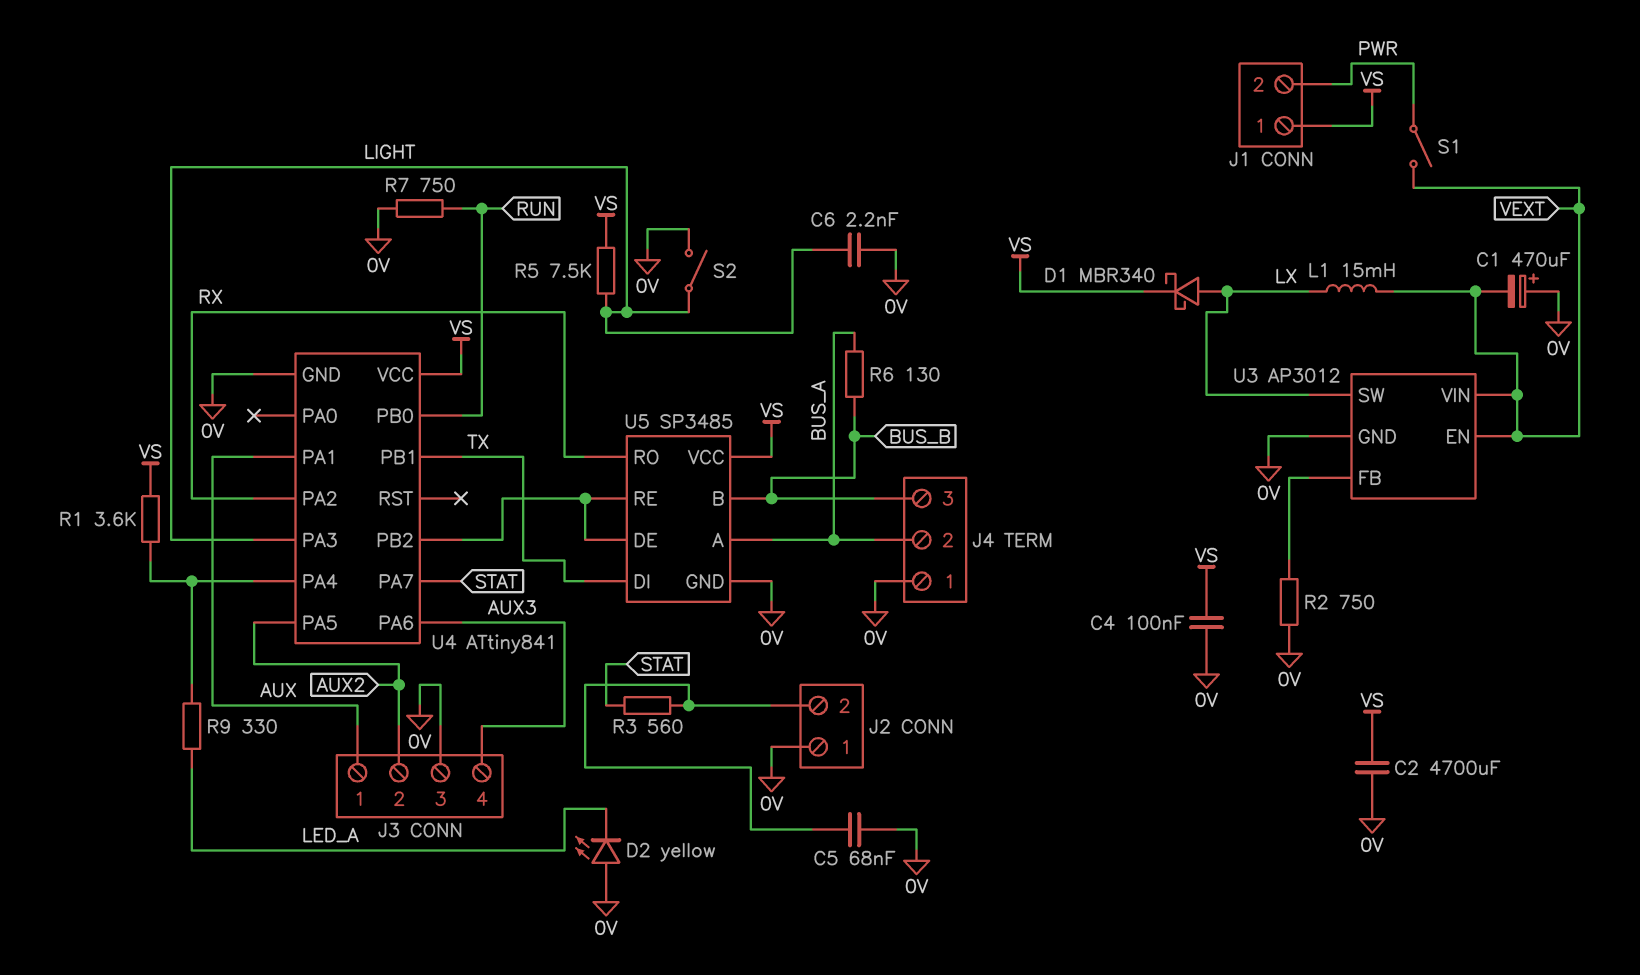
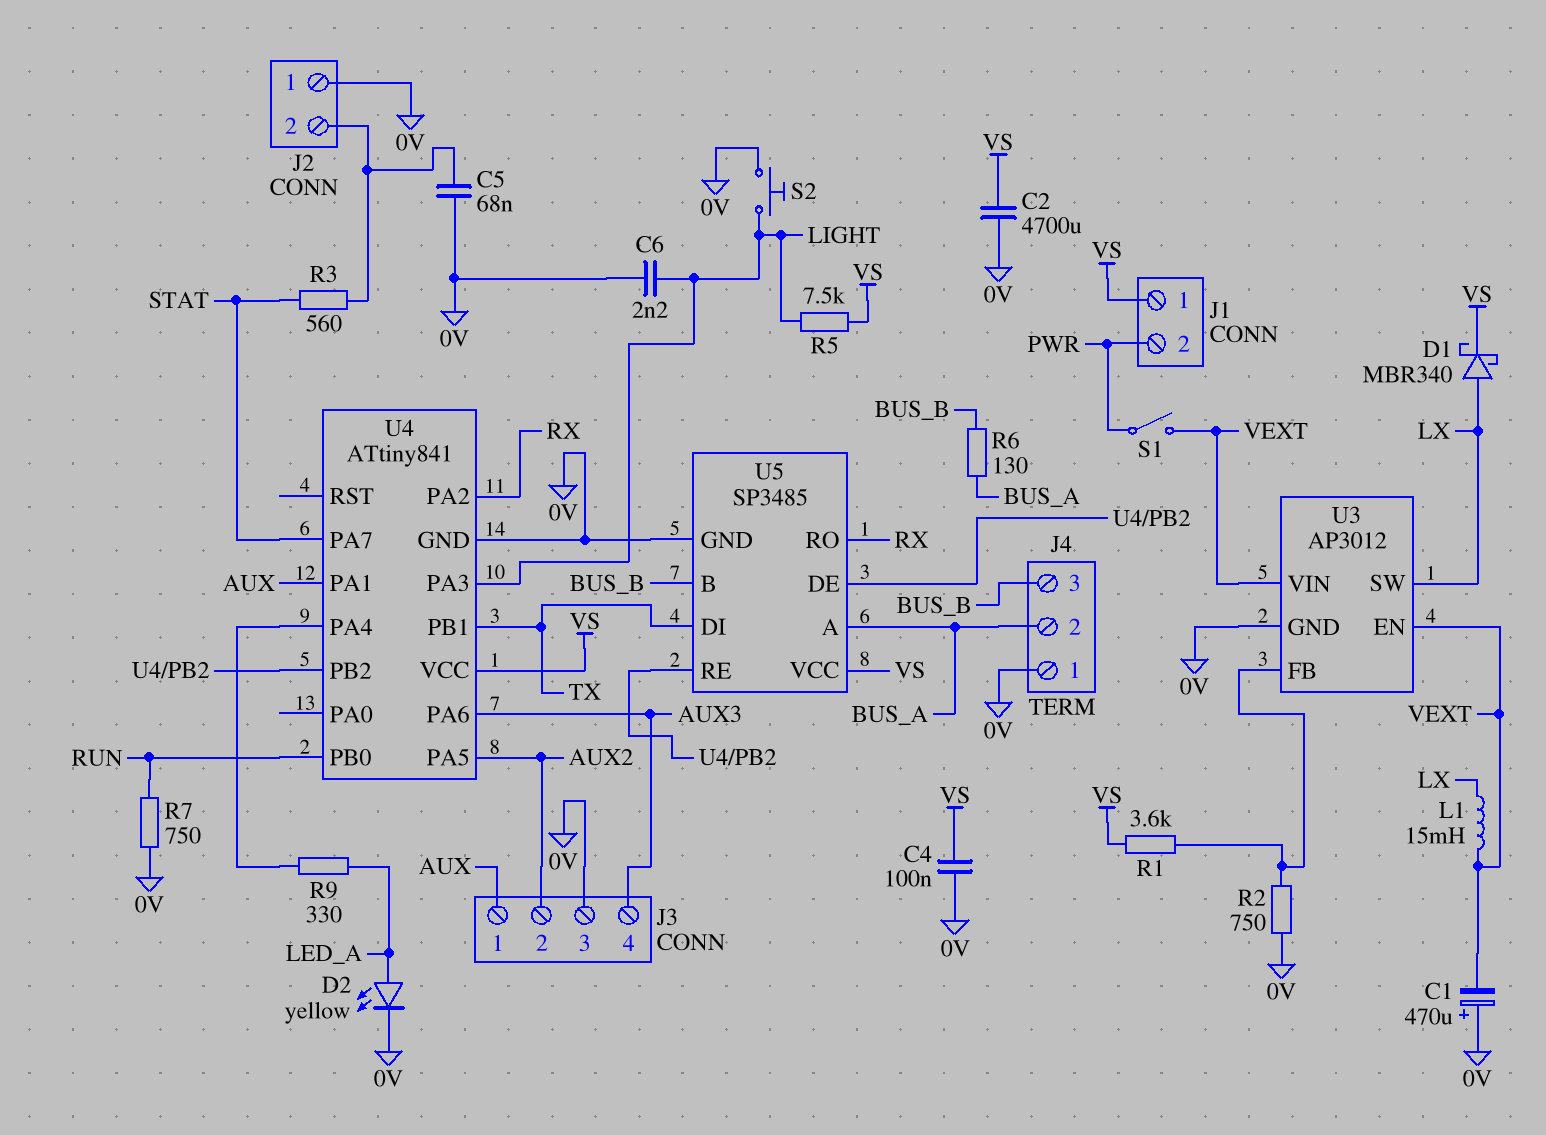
D2: LED yellow (A 0V, K LED_A) -> LED yellow (A LED_A, K 0V)
R1: 3.6k (U4/PA4, VS) -> 3.6k (U3/FB, VS)
S2: switch (0V, LIGHT) -> button (0V, LIGHT)

